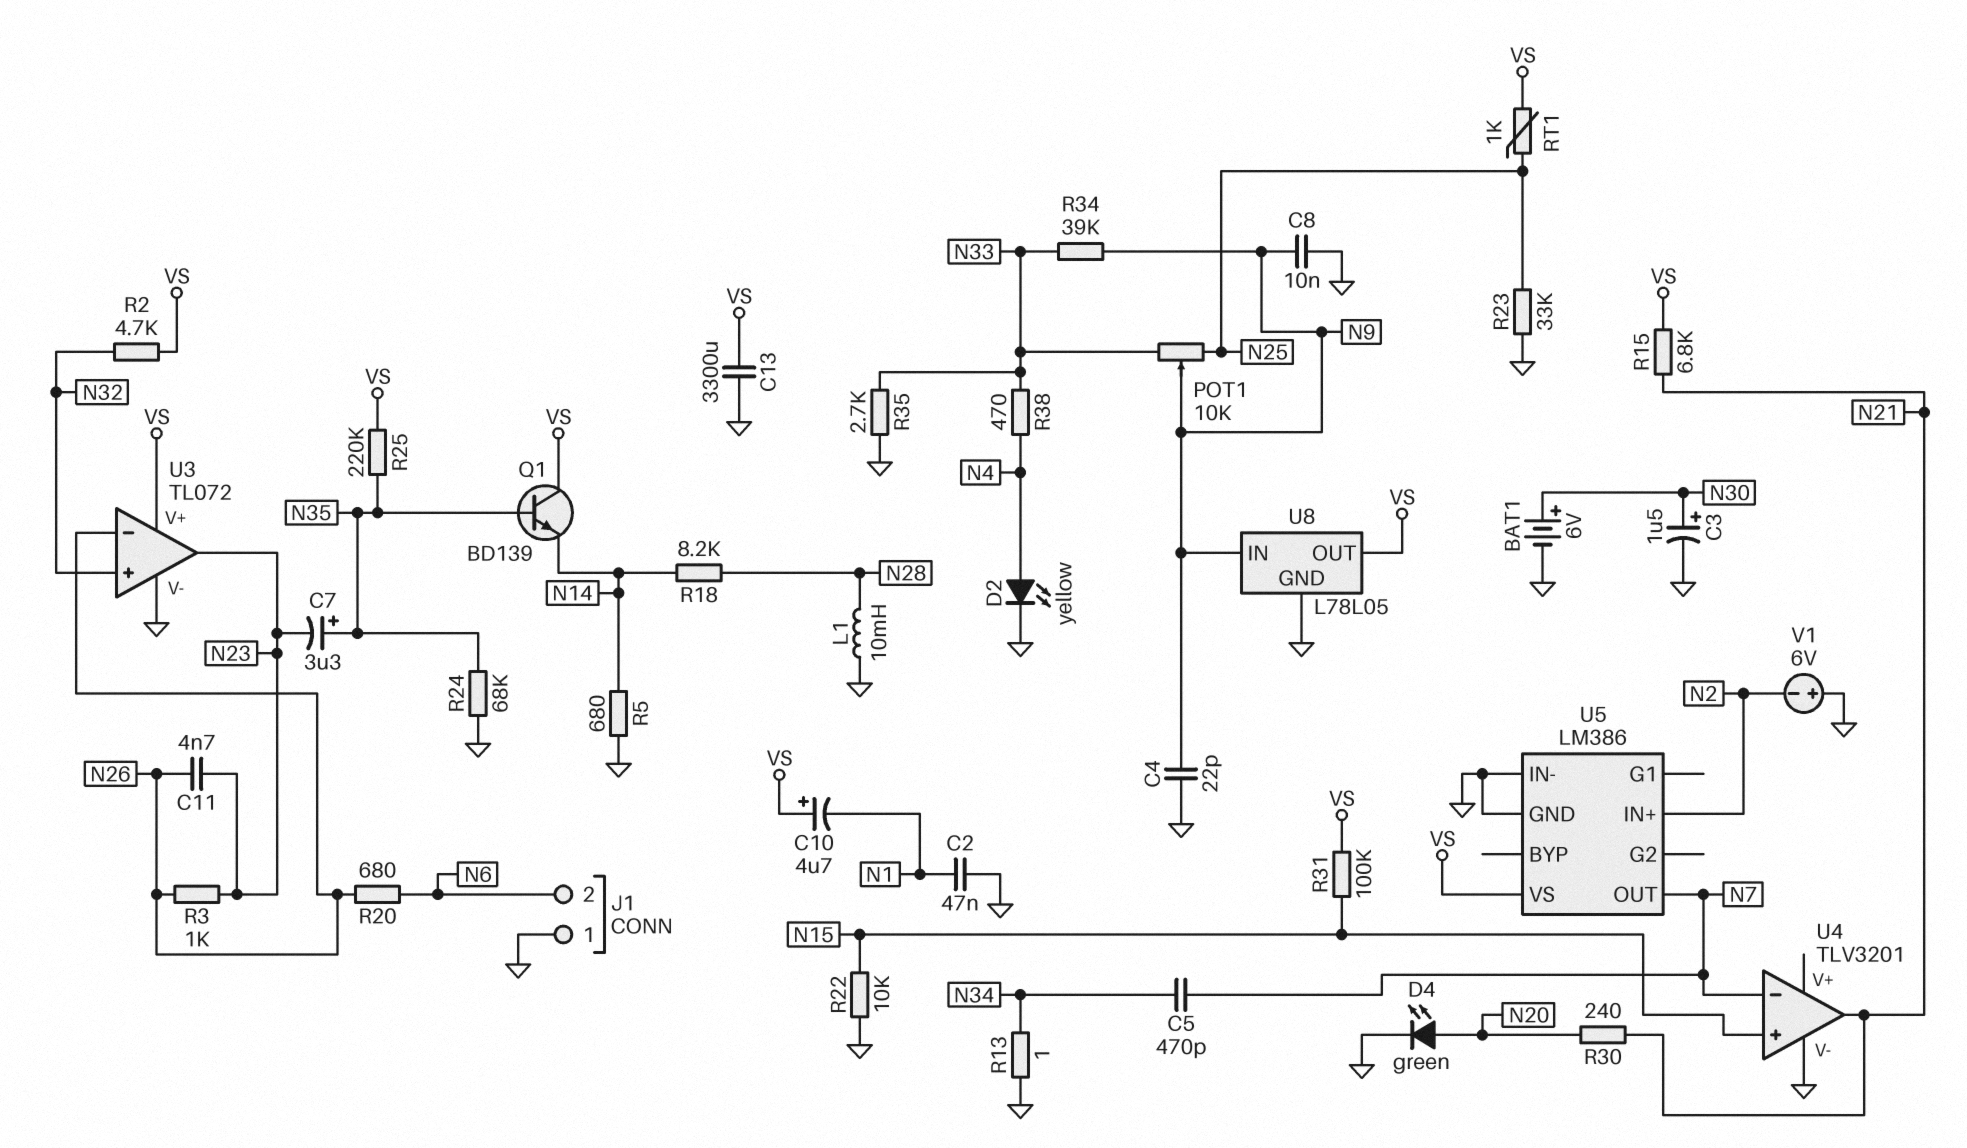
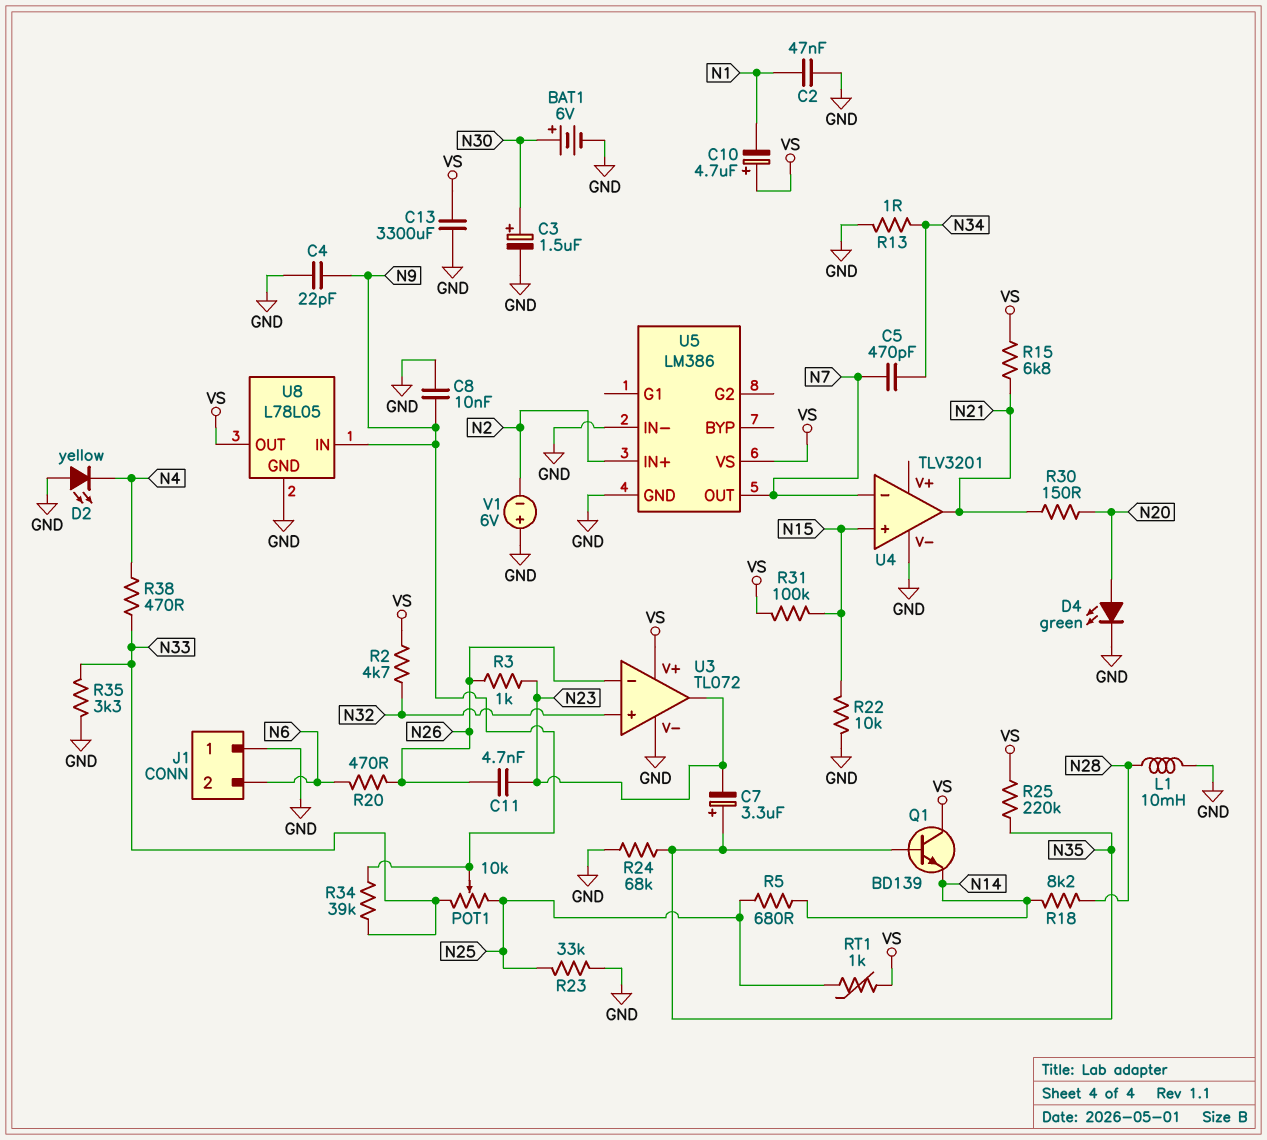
D2: LED yellow (A N4, K GND) -> LED yellow (A GND, K N4)
R5: 680 (GND, N14) -> 680 (N14, N25)
R20: 680 (N6, N26) -> 470 (N6, N26)
R30: 240 (N20, N21) -> 150 (N20, N21)
R35: 2.7k (GND, N33) -> 3.3k (GND, N33)

